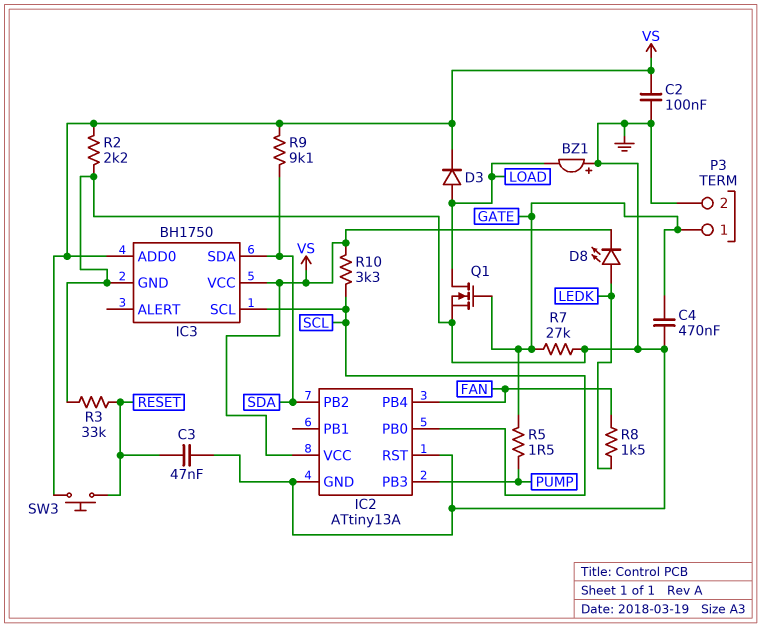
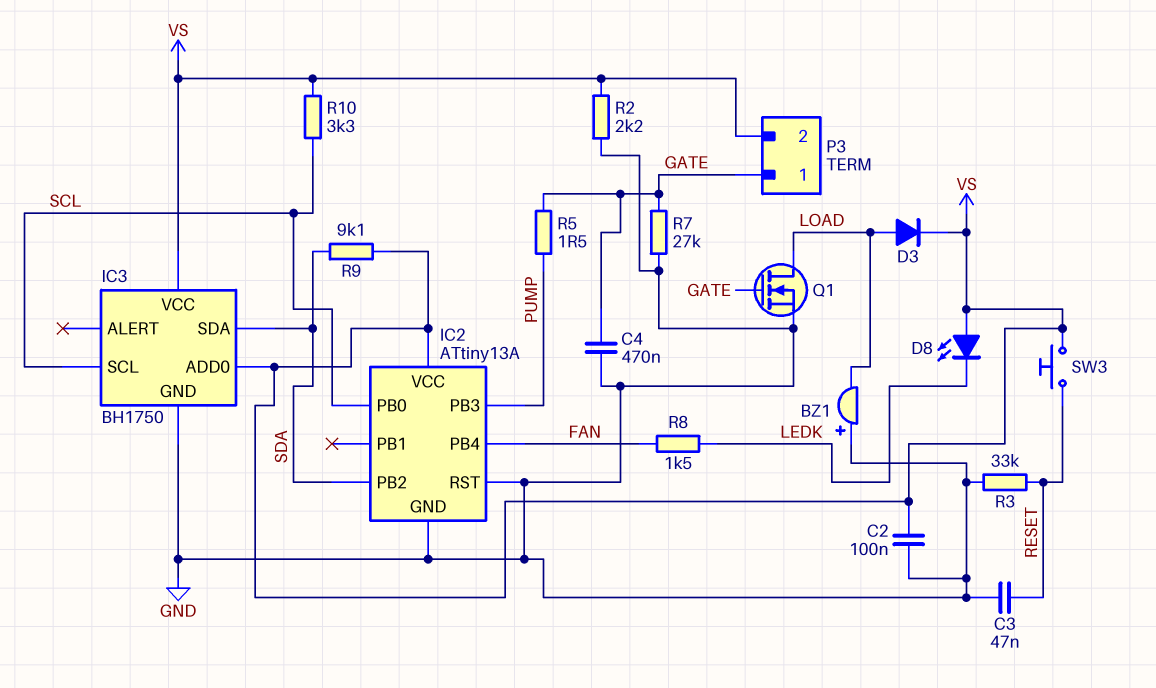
D8: LED (A LEDK, K VS) -> LED (A VS, K LEDK)
P3 pin 2: GND -> VS

